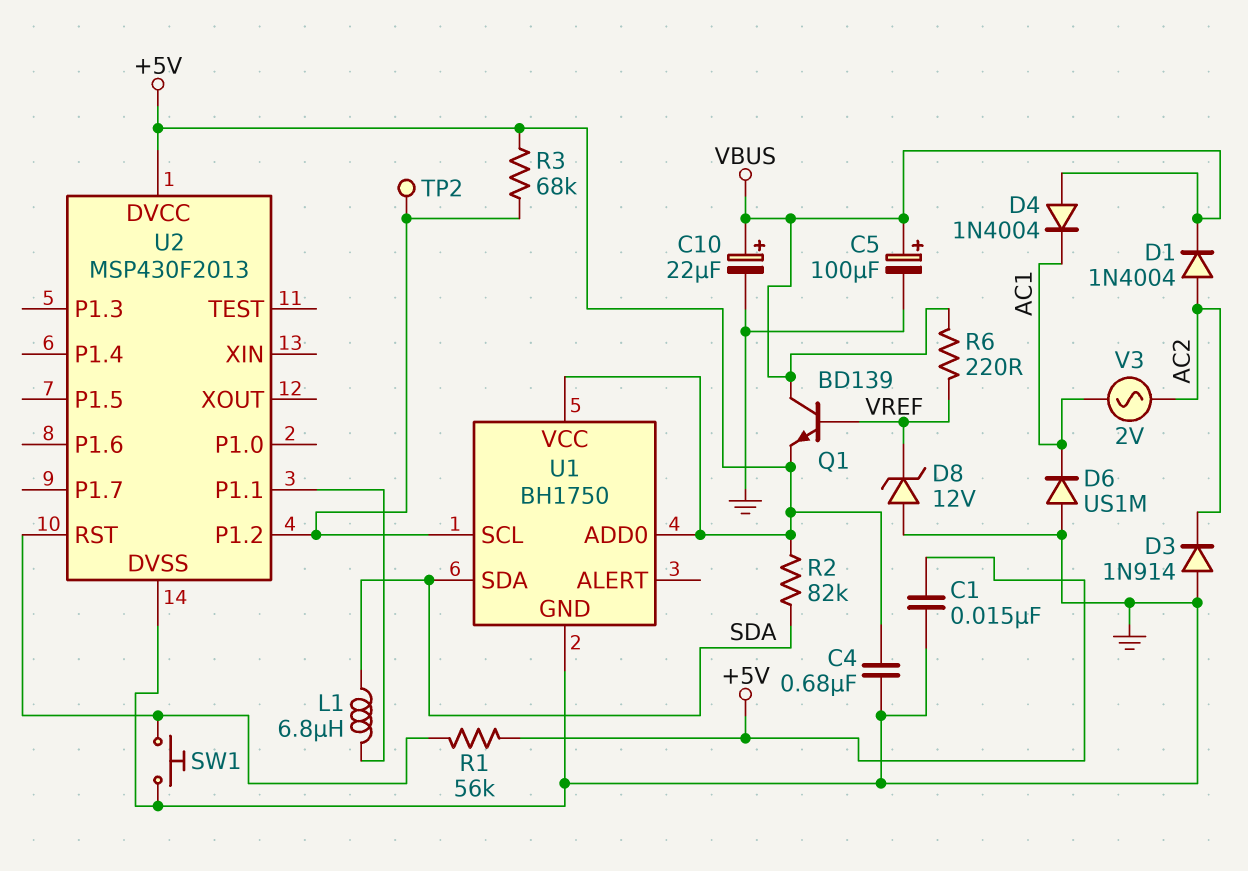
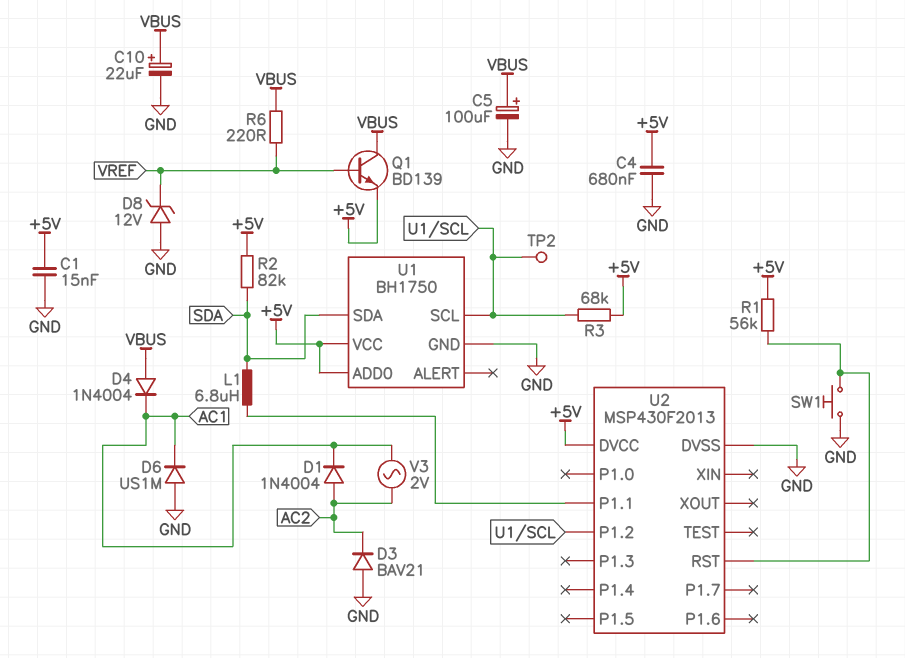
D1: diode 1N4004 (A AC2, K VBUS) -> diode 1N4004 (A AC2, K AC1)
D3: diode 1N914 (A GND, K AC2) -> diode BAV21 (A GND, K AC2)

